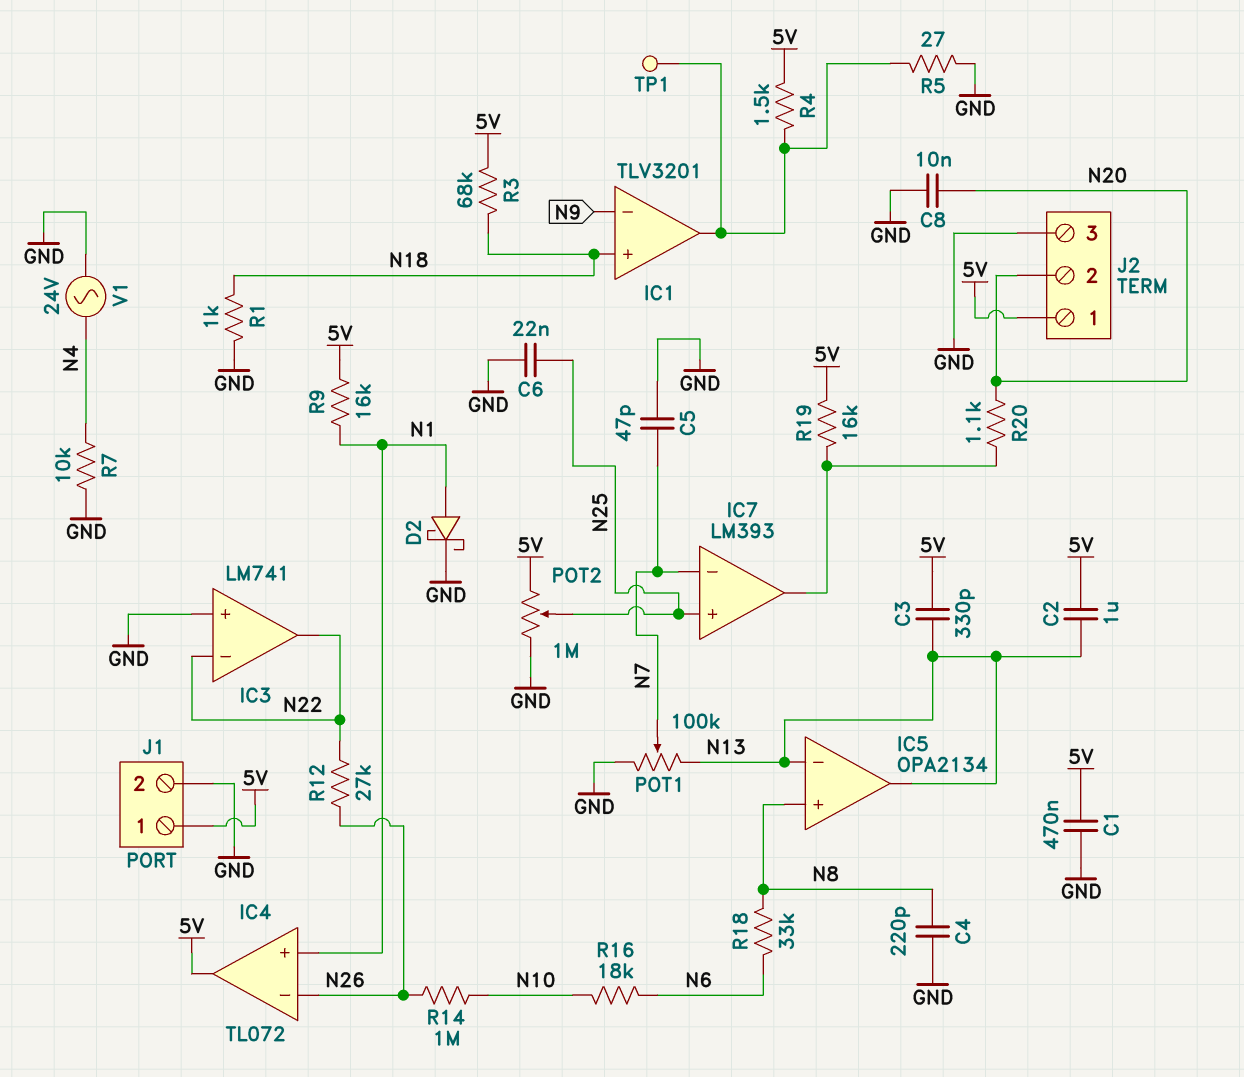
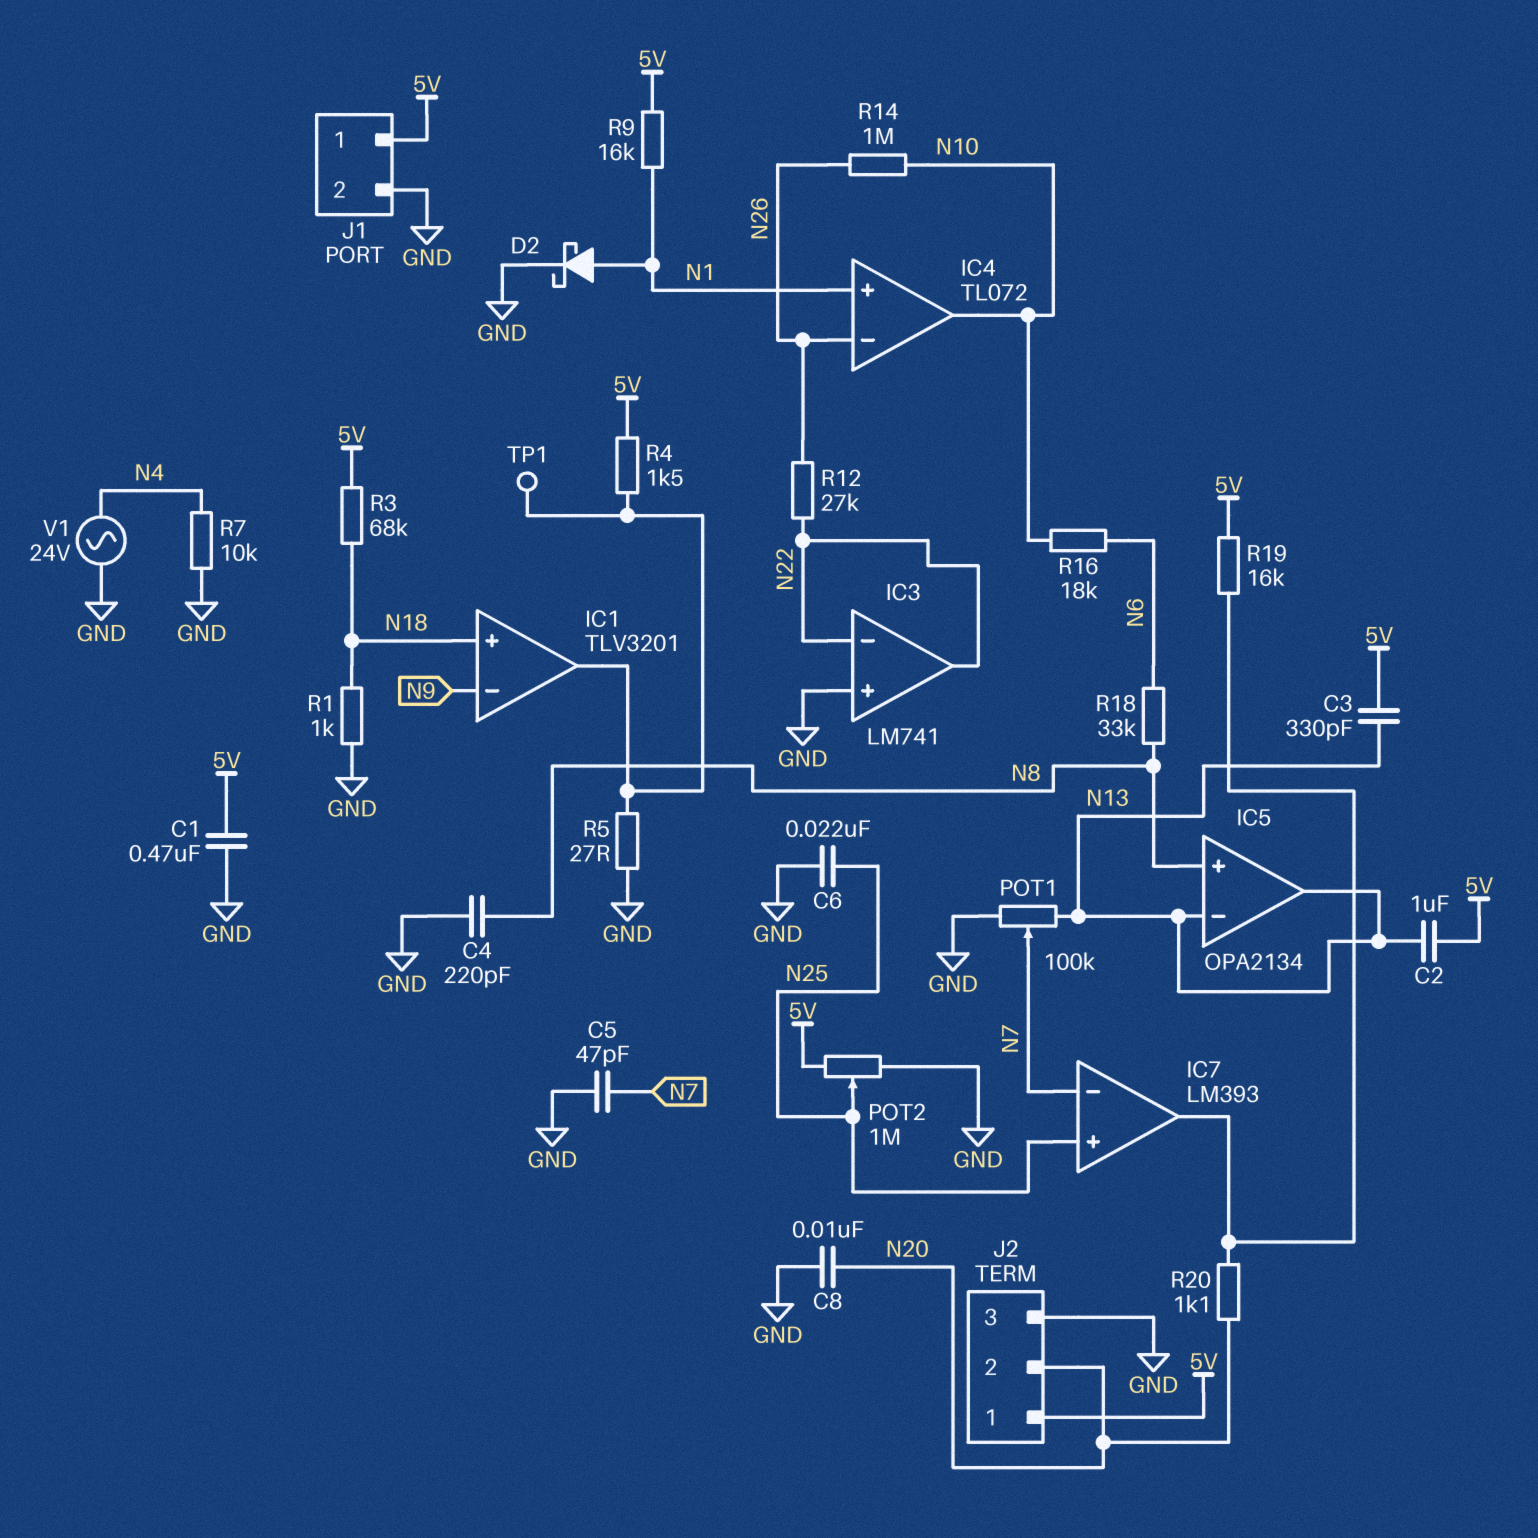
IC4 pin out: 5V -> N10

